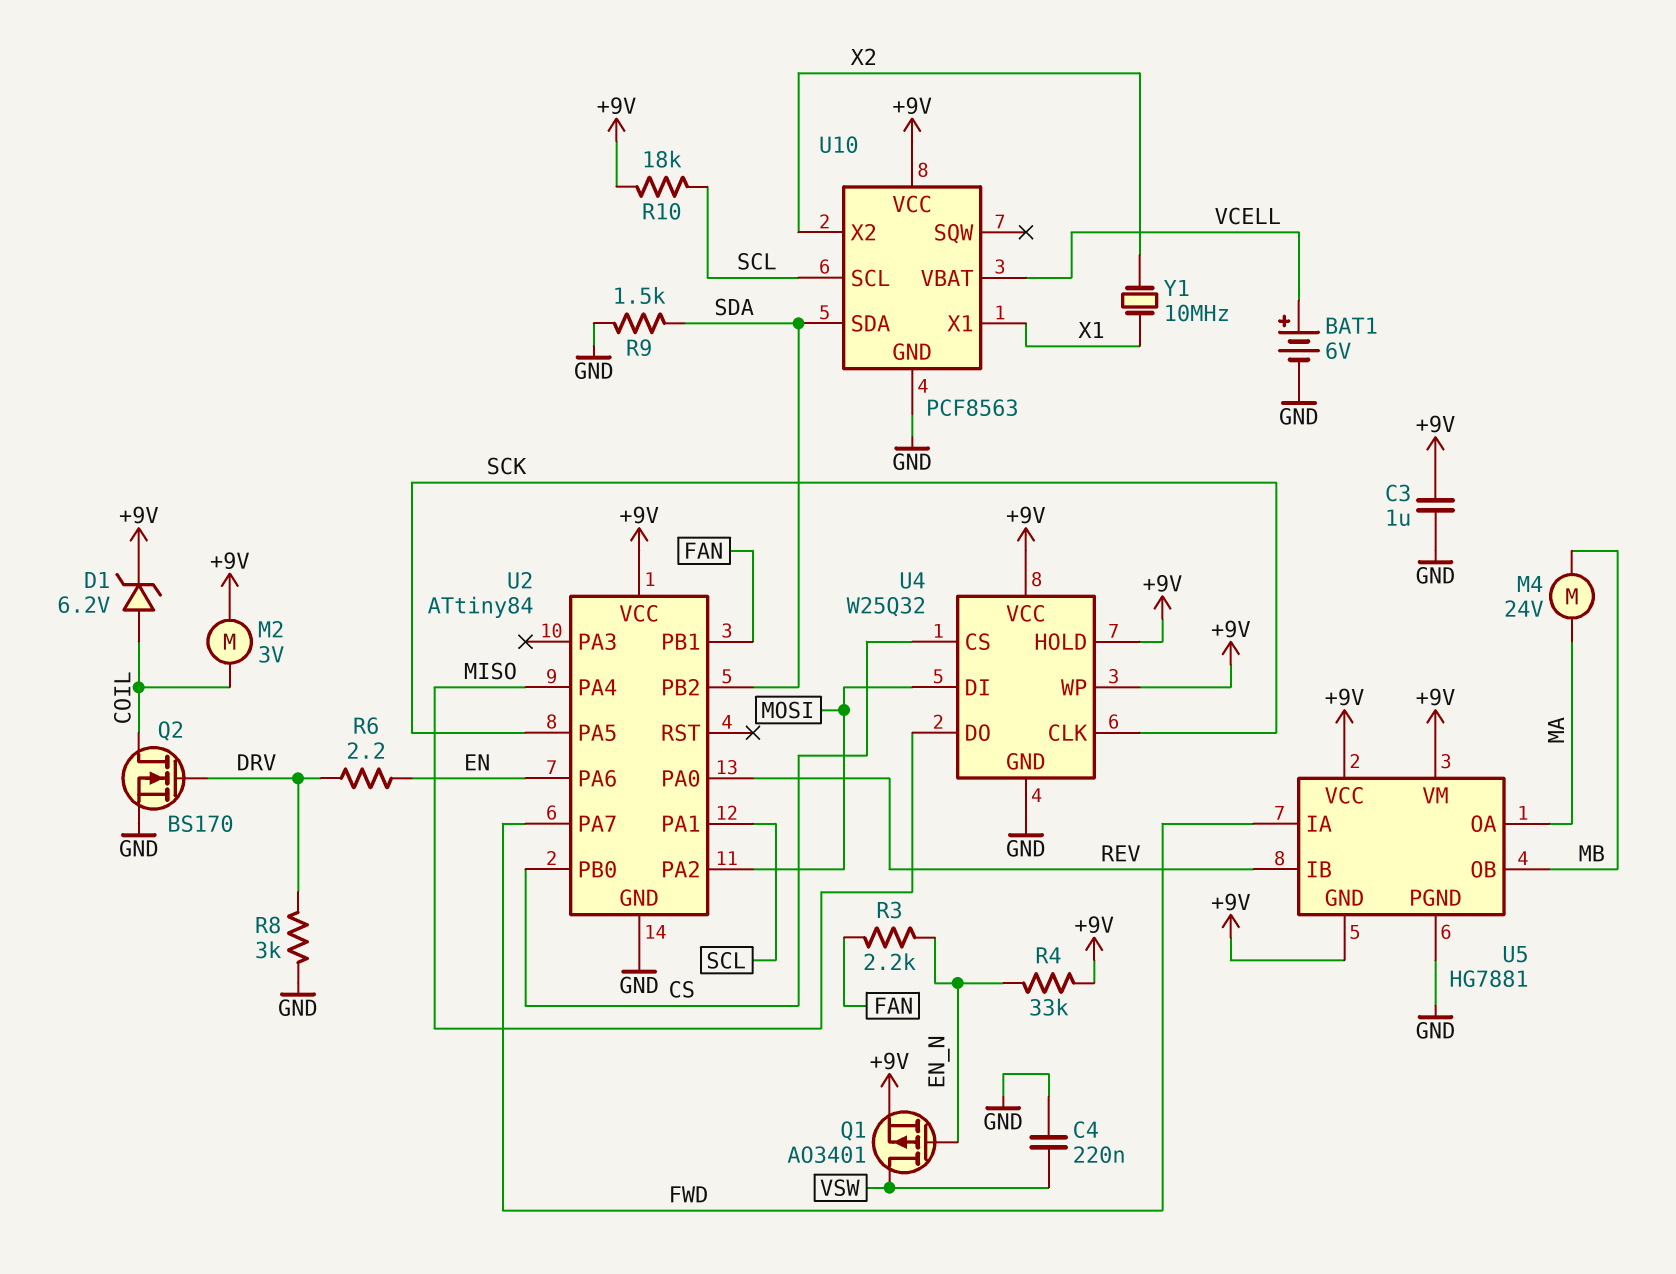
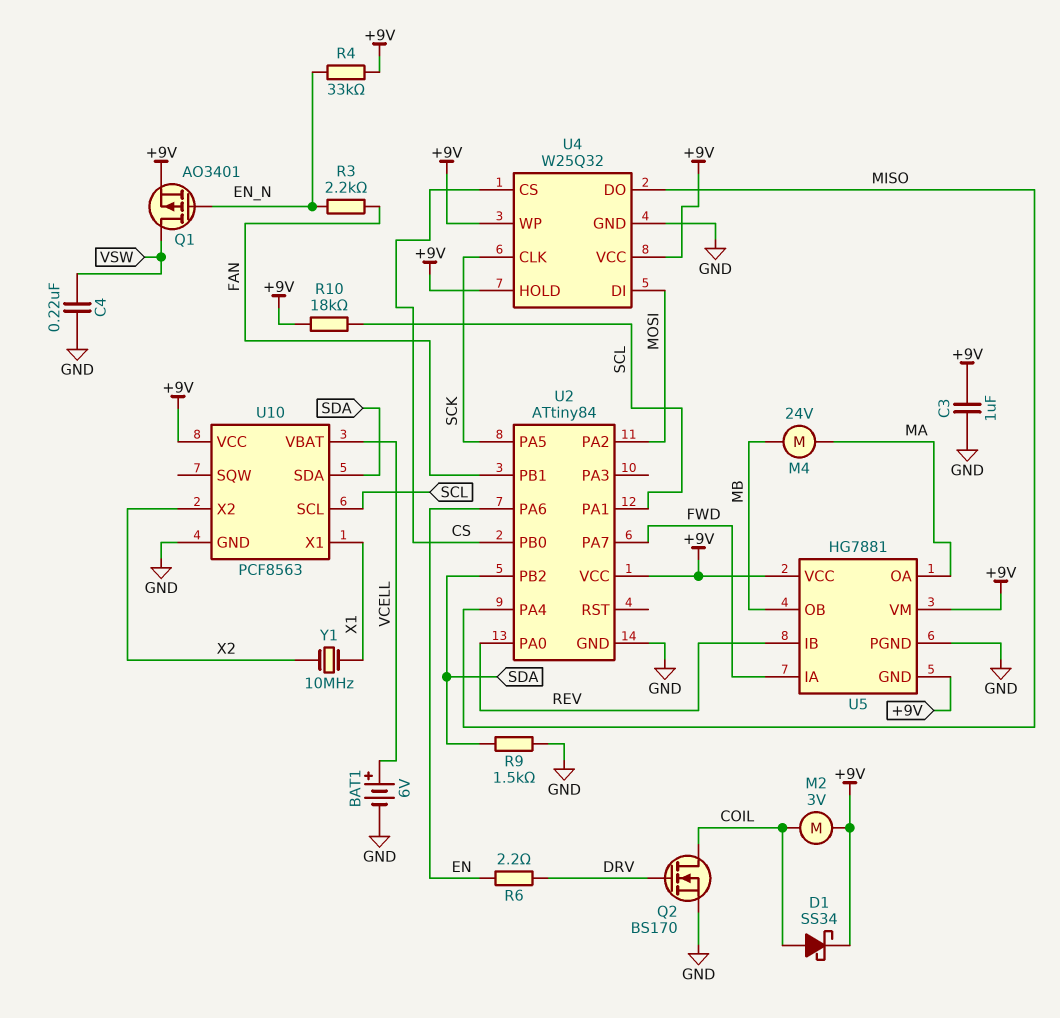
D1: zener 6.2V (A COIL, K +9V) -> schottky SS34 (A COIL, K +9V)
R8: 3k (DRV, GND) -> none

